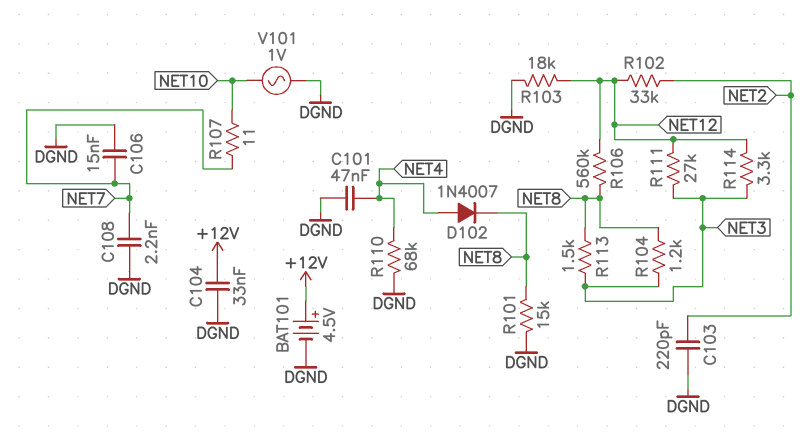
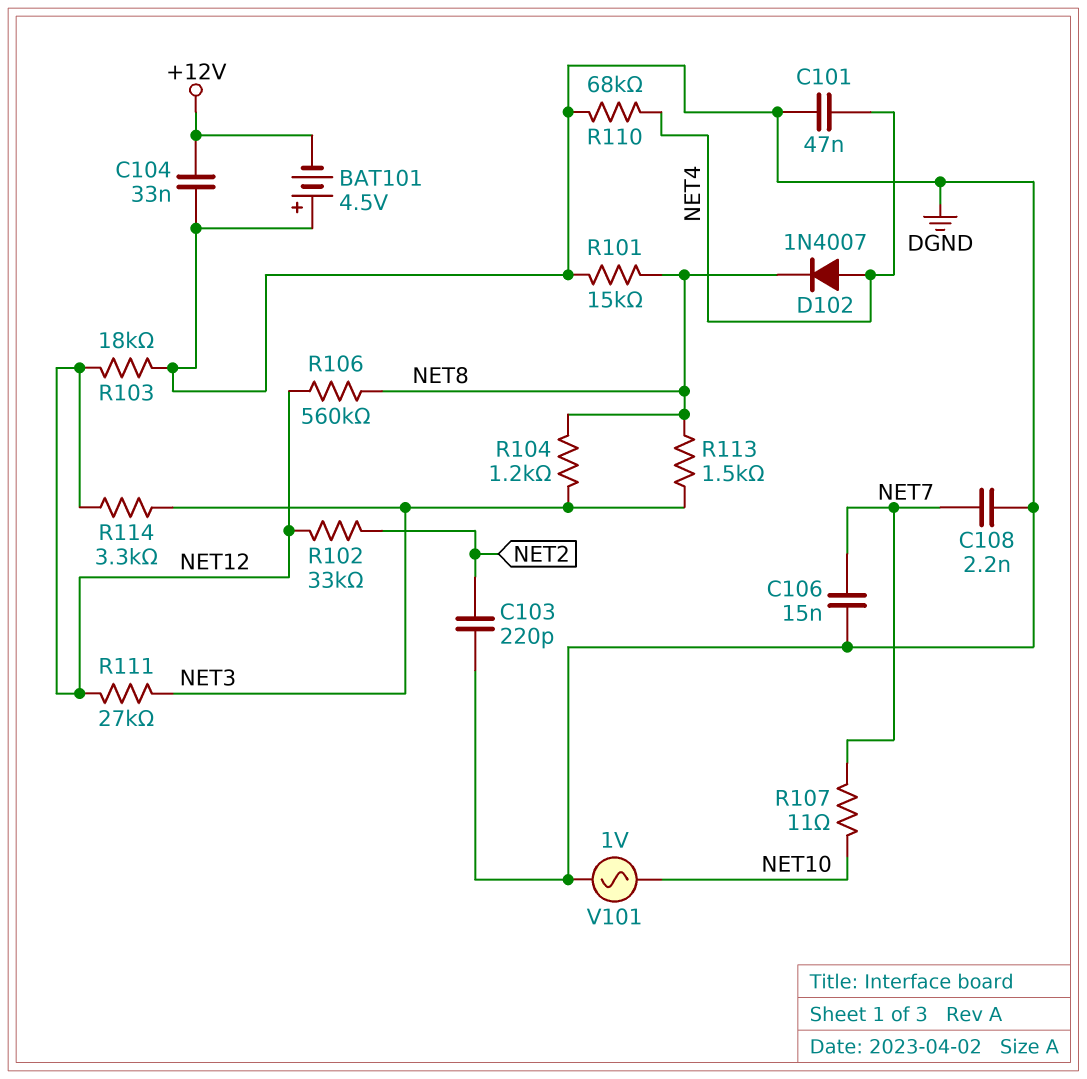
BAT101: 4.5V (plus +12V, minus DGND) -> 4.5V (plus DGND, minus +12V)

